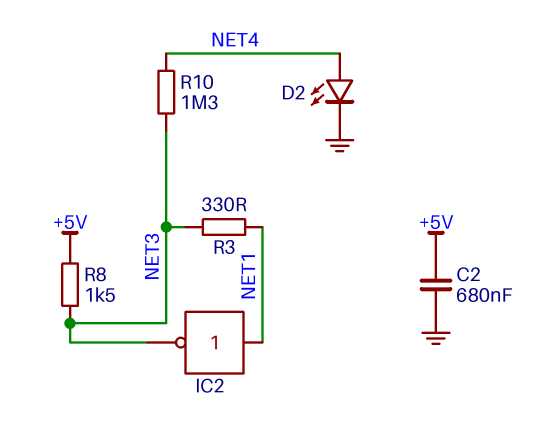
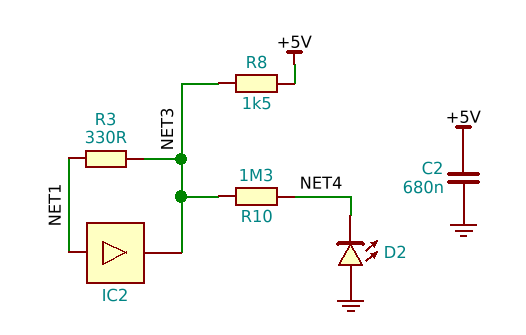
D2: LED (A NET4, K GND) -> LED (A GND, K NET4)
IC2: NOT (in NET1, out NET3) -> buffer (in NET1, out NET3)

